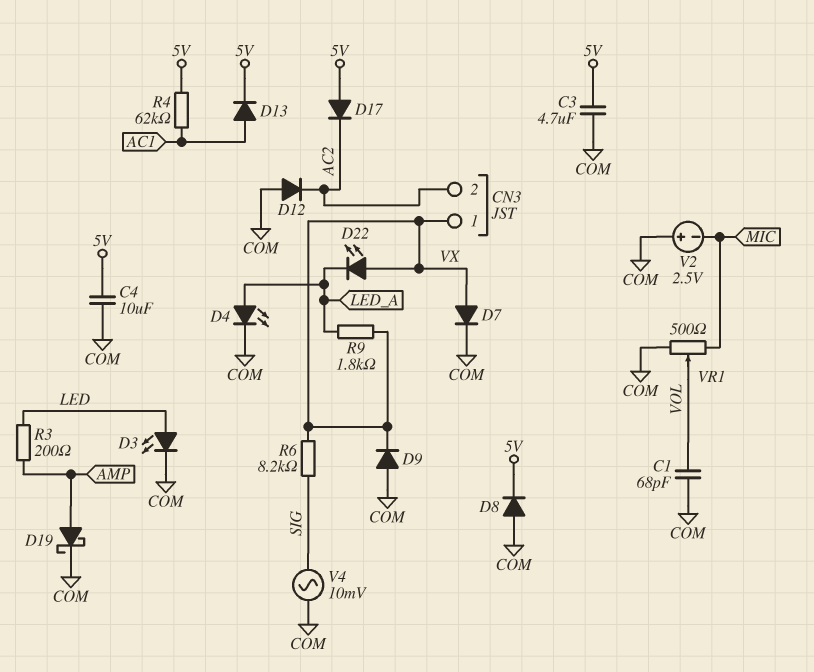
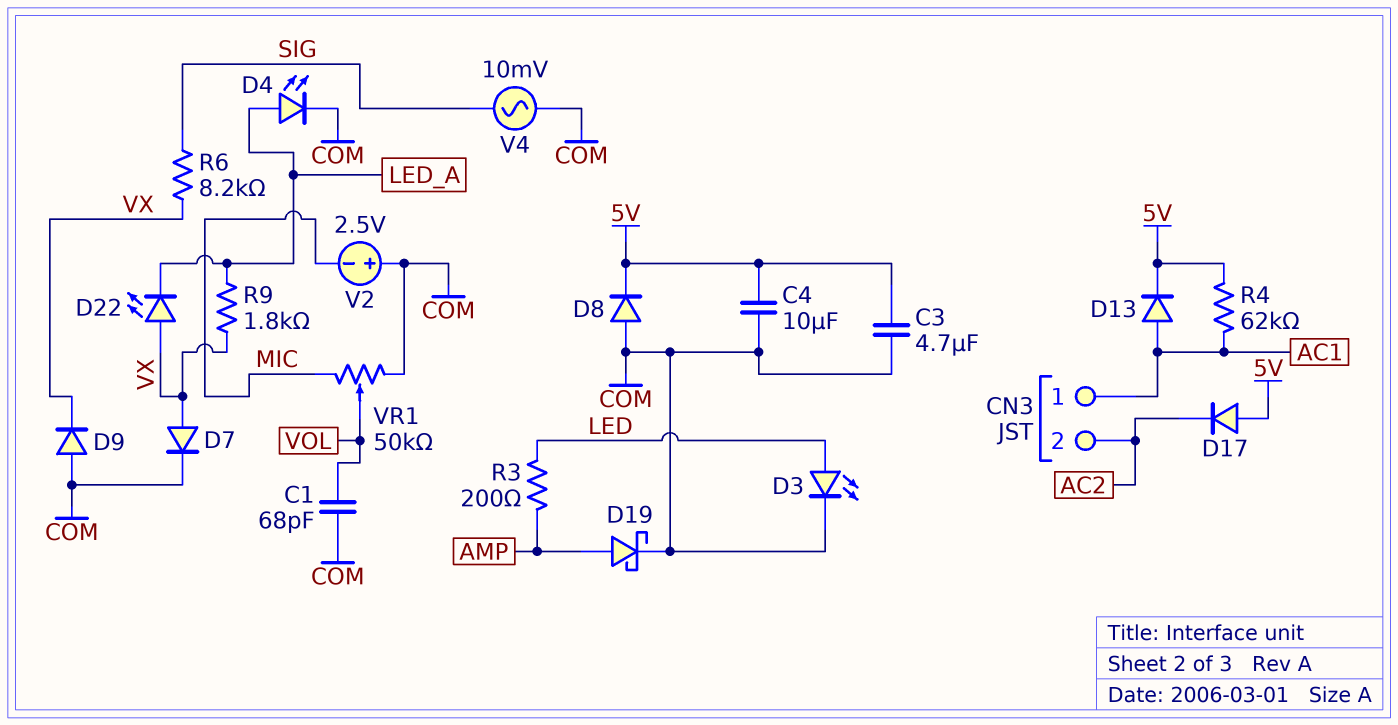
CN3 pin 1: VX -> AC1
D12: diode (A COM, K AC2) -> none
VR1: 500 (COM, MIC, wiper VOL) -> 50k (COM, MIC, wiper VOL)

